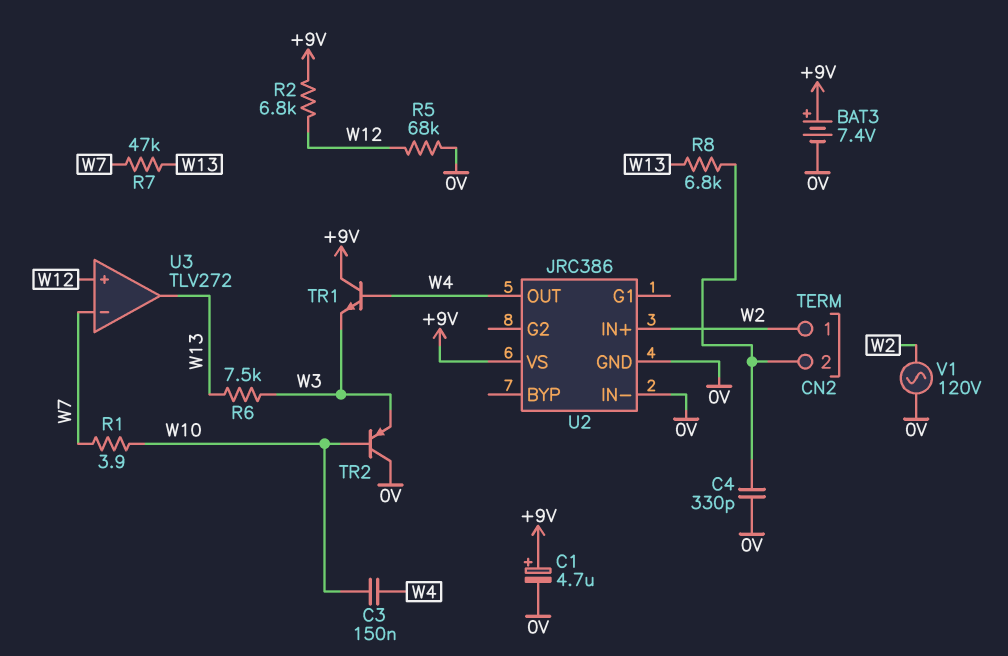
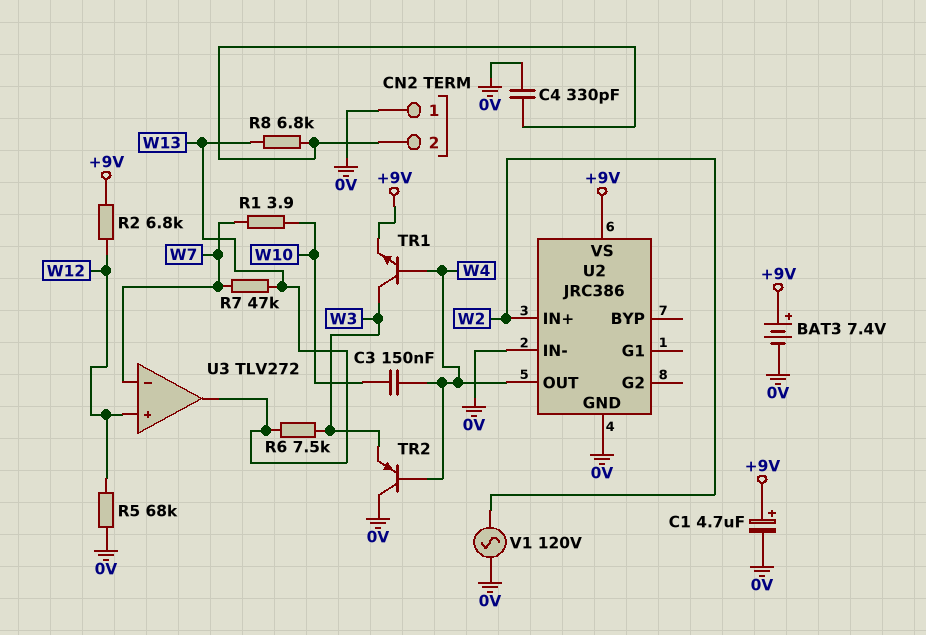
CN2 pin 1: W2 -> 0V
TR1: NPN (B W4, C +9V, E W3) -> NPN (B W4, C W3, E +9V)
TR2: PNP (B W10, C 0V, E W3) -> PNP (B W4, C 0V, E W3)

